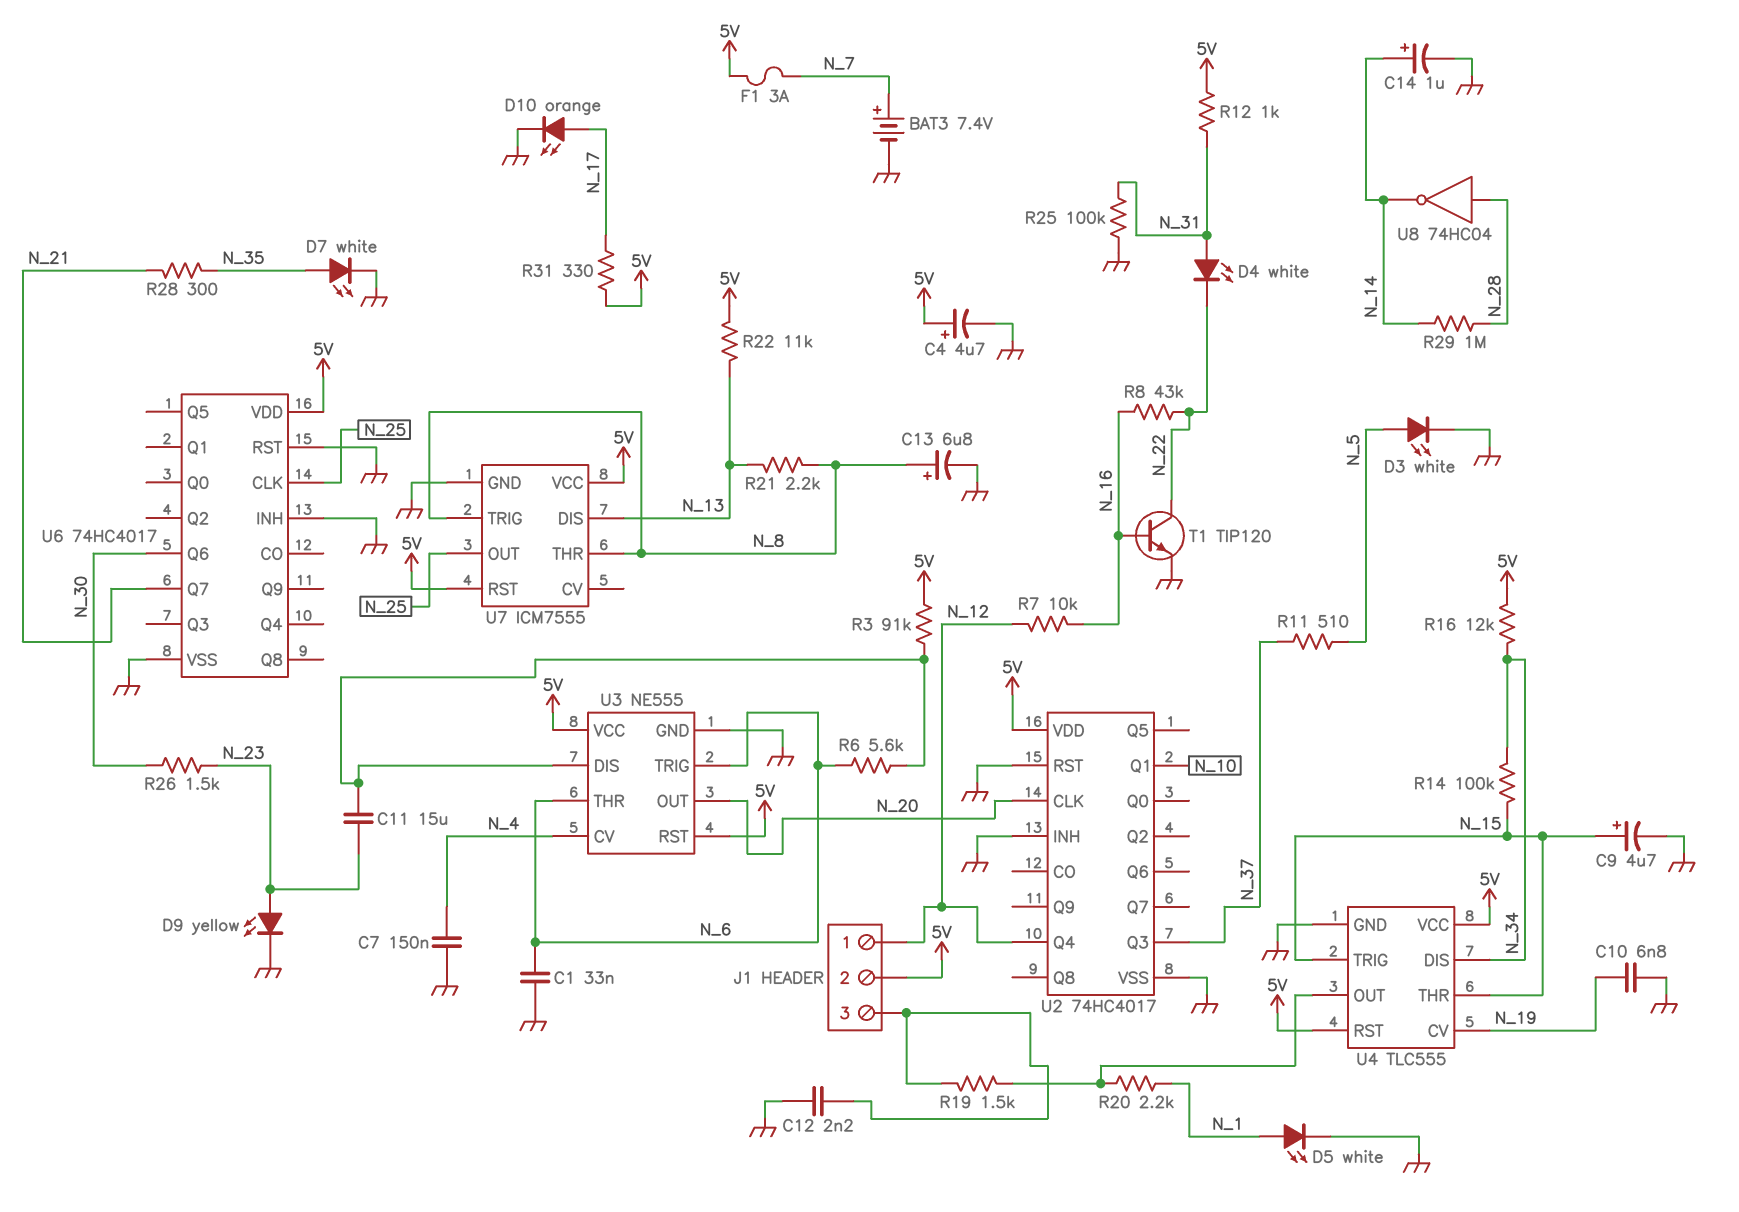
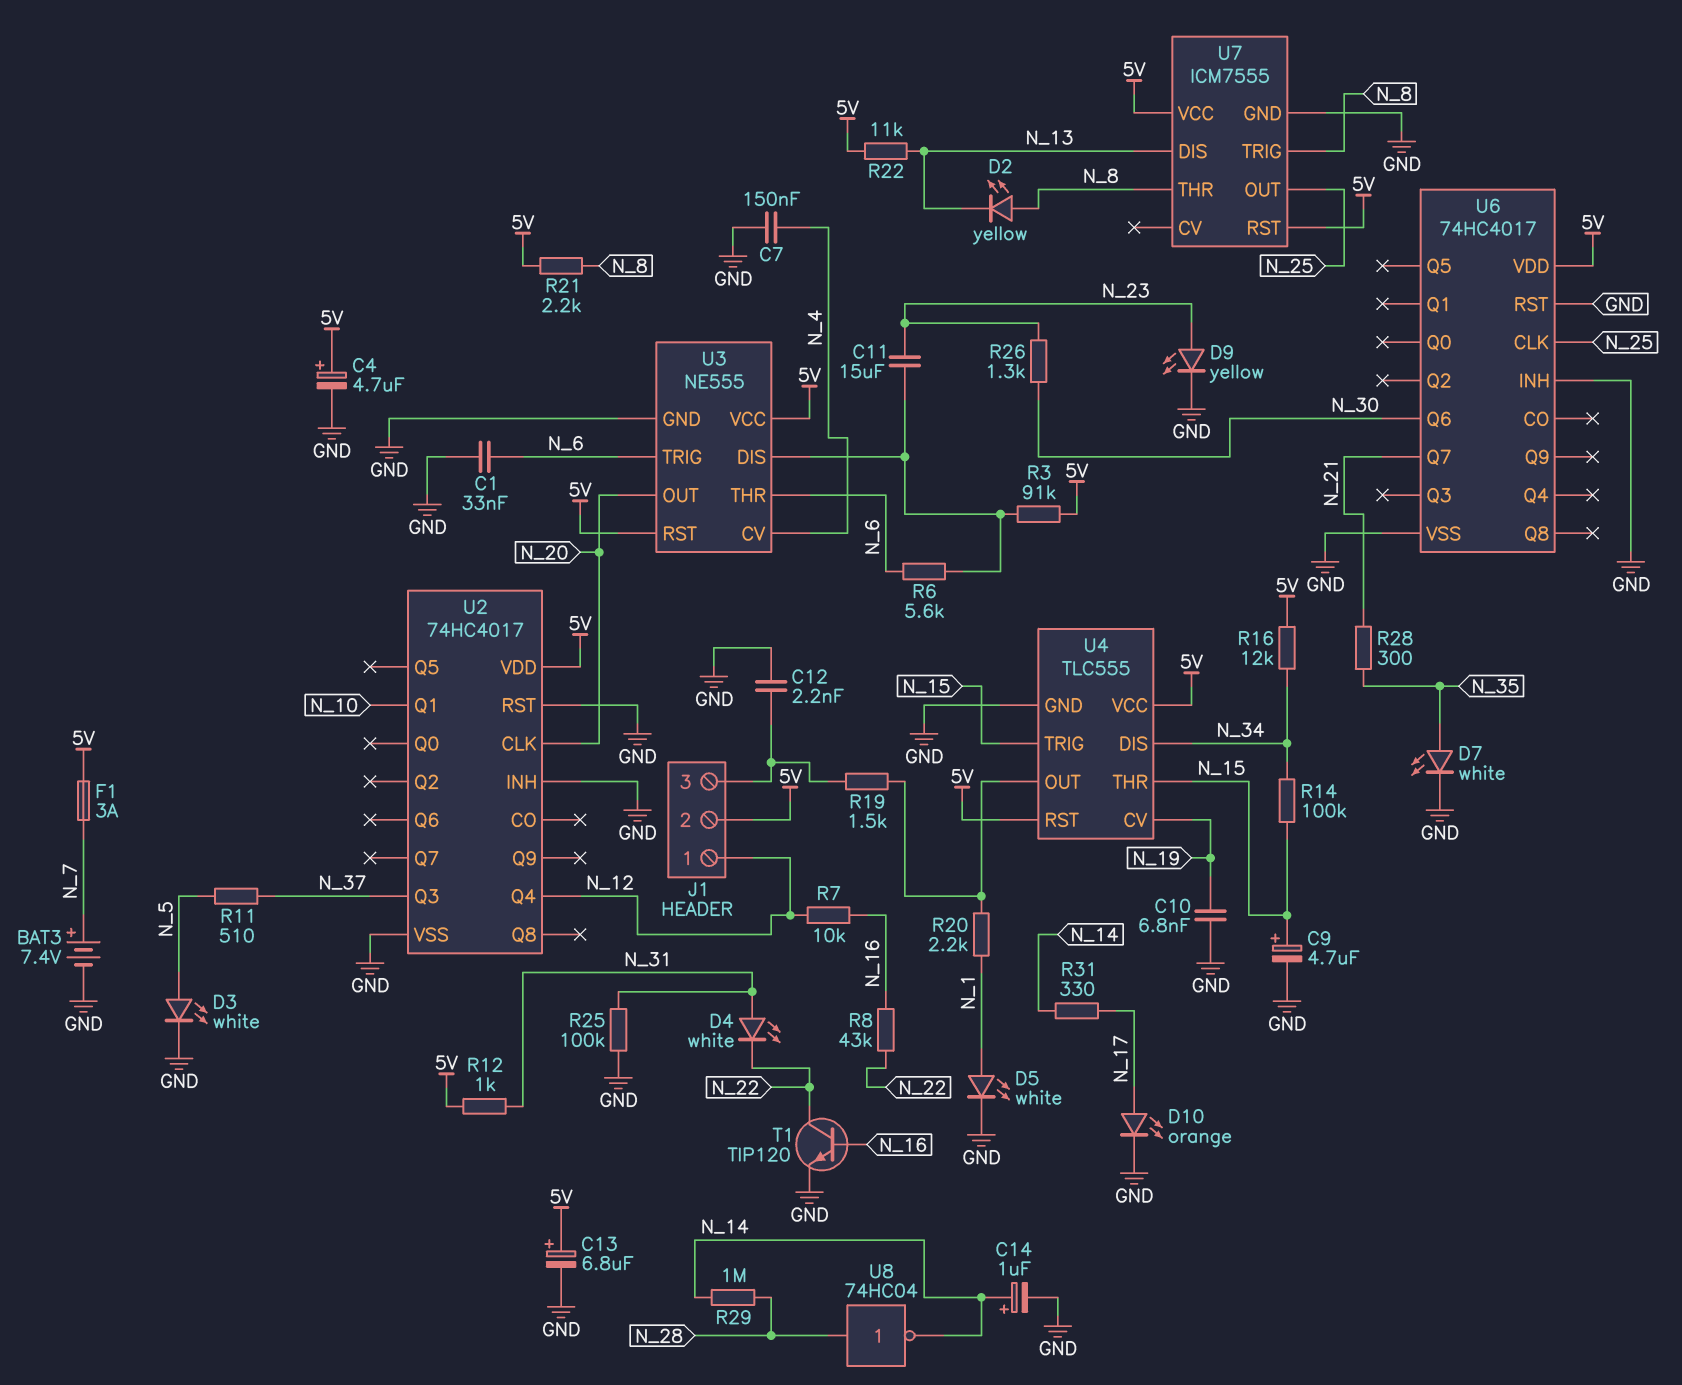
C13: 6.8uF (plus N_8, minus GND) -> 6.8uF (plus 5V, minus GND)
D2: none -> LED yellow (A N_8, K N_13)
R21: 2.2k (N_8, N_13) -> 2.2k (5V, N_8)
R26: 1.5k (N_23, N_30) -> 1.3k (N_23, N_30)
R31: 330 (5V, N_17) -> 330 (N_14, N_17)

